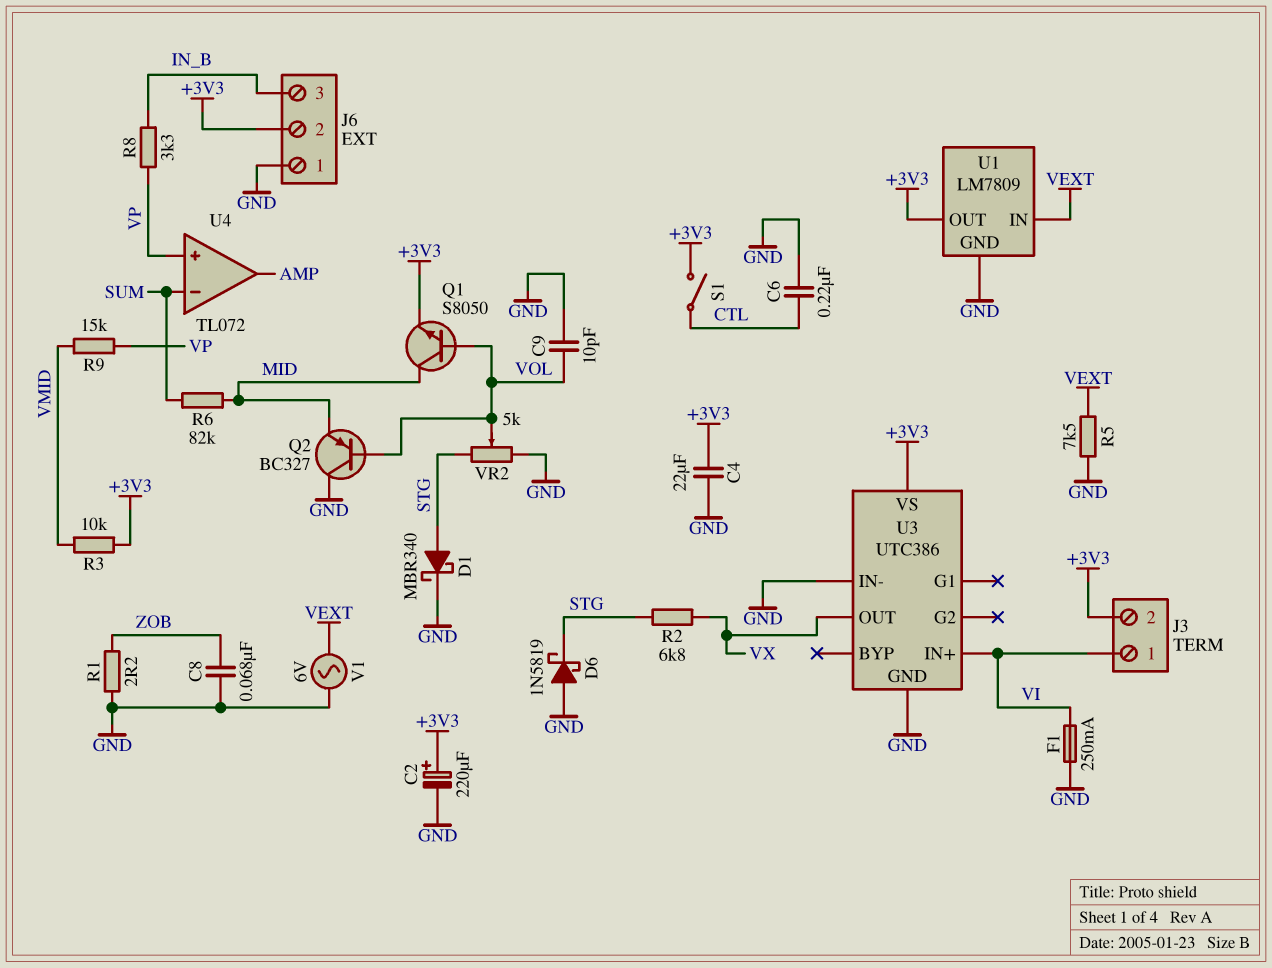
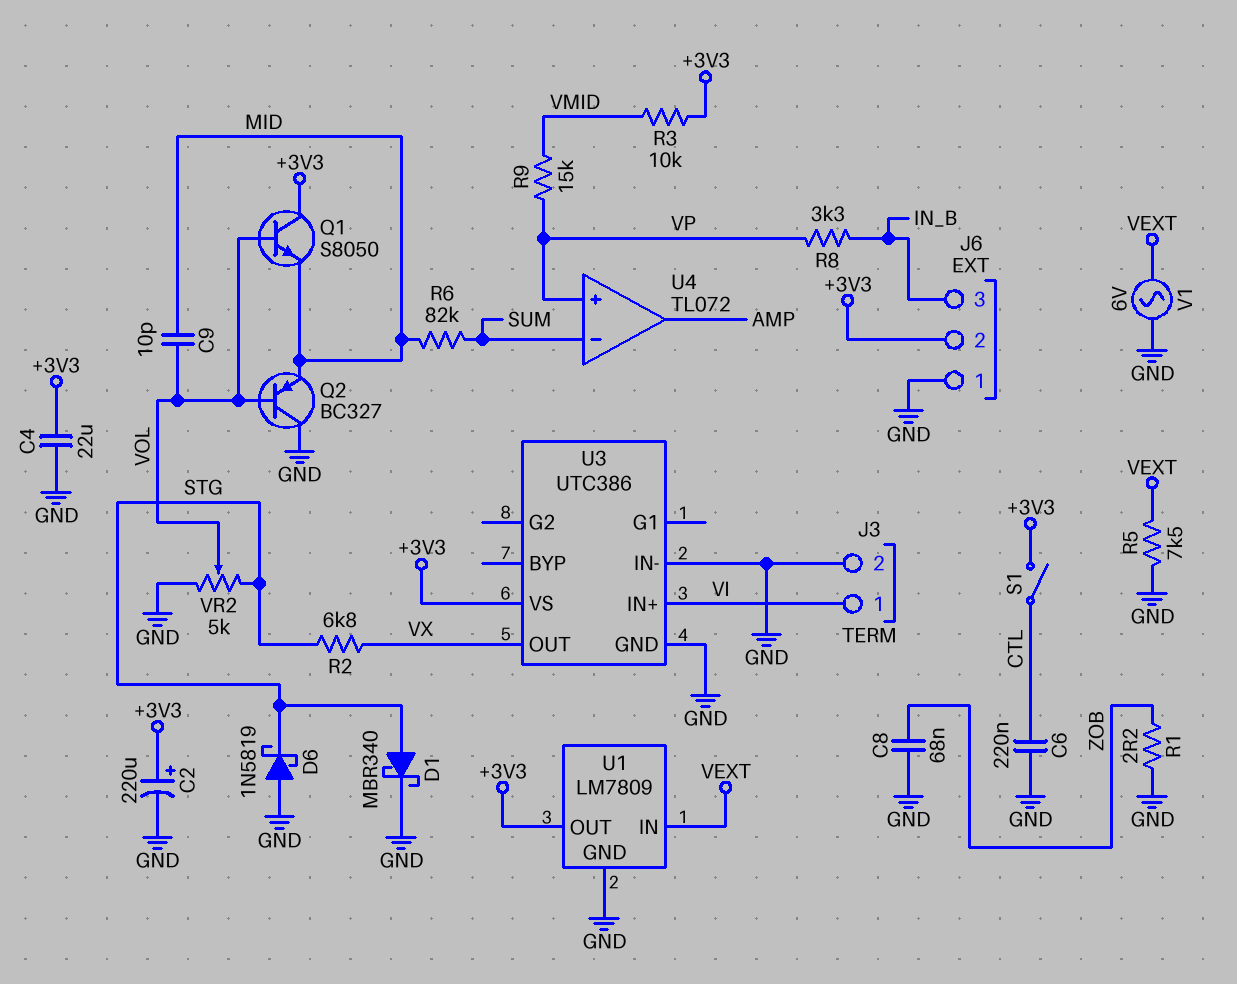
C9: 10pF (GND, VOL) -> 10pF (MID, VOL)
F1: 250mA (GND, VI) -> none
J3 pin 2: +3V3 -> GND
Q1: NPN S8050 (B VOL, C MID, E +3V3) -> NPN S8050 (B VOL, C +3V3, E MID)

